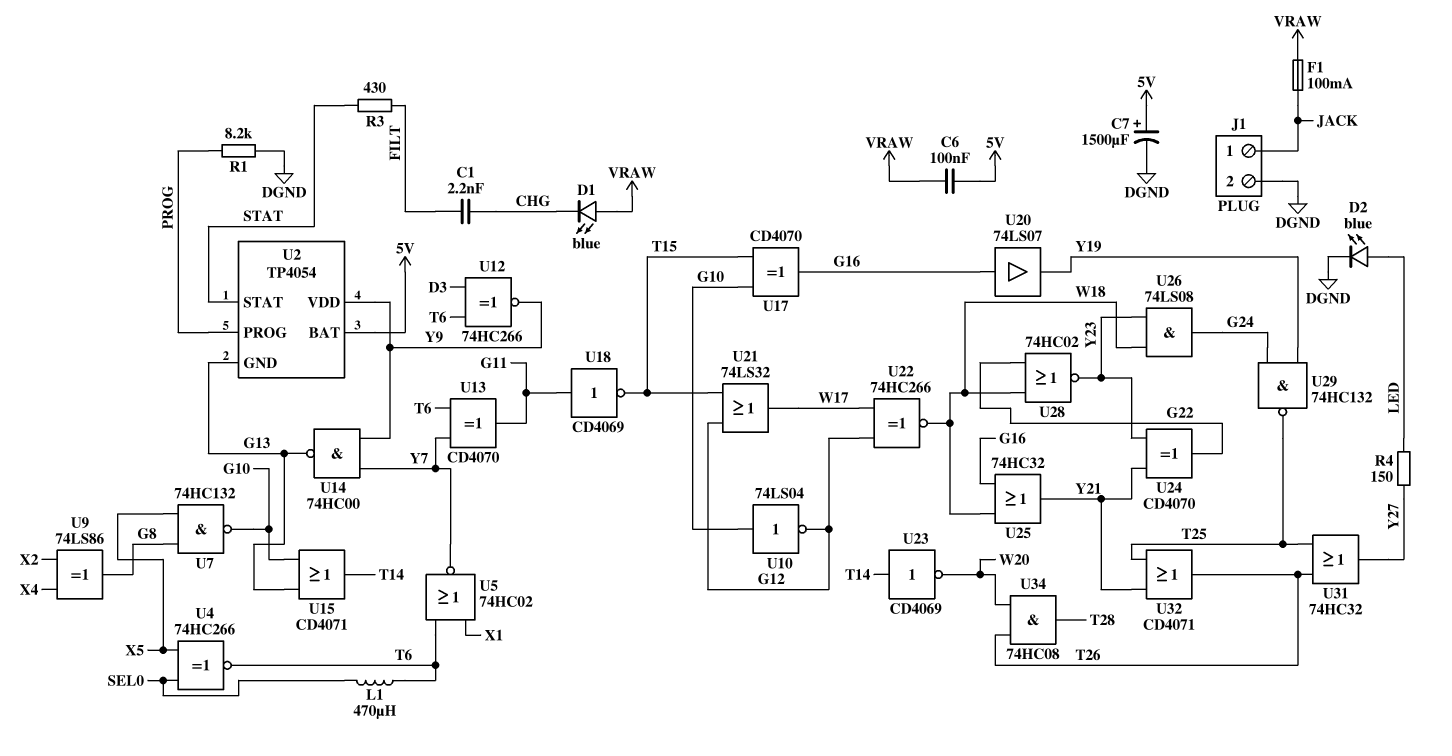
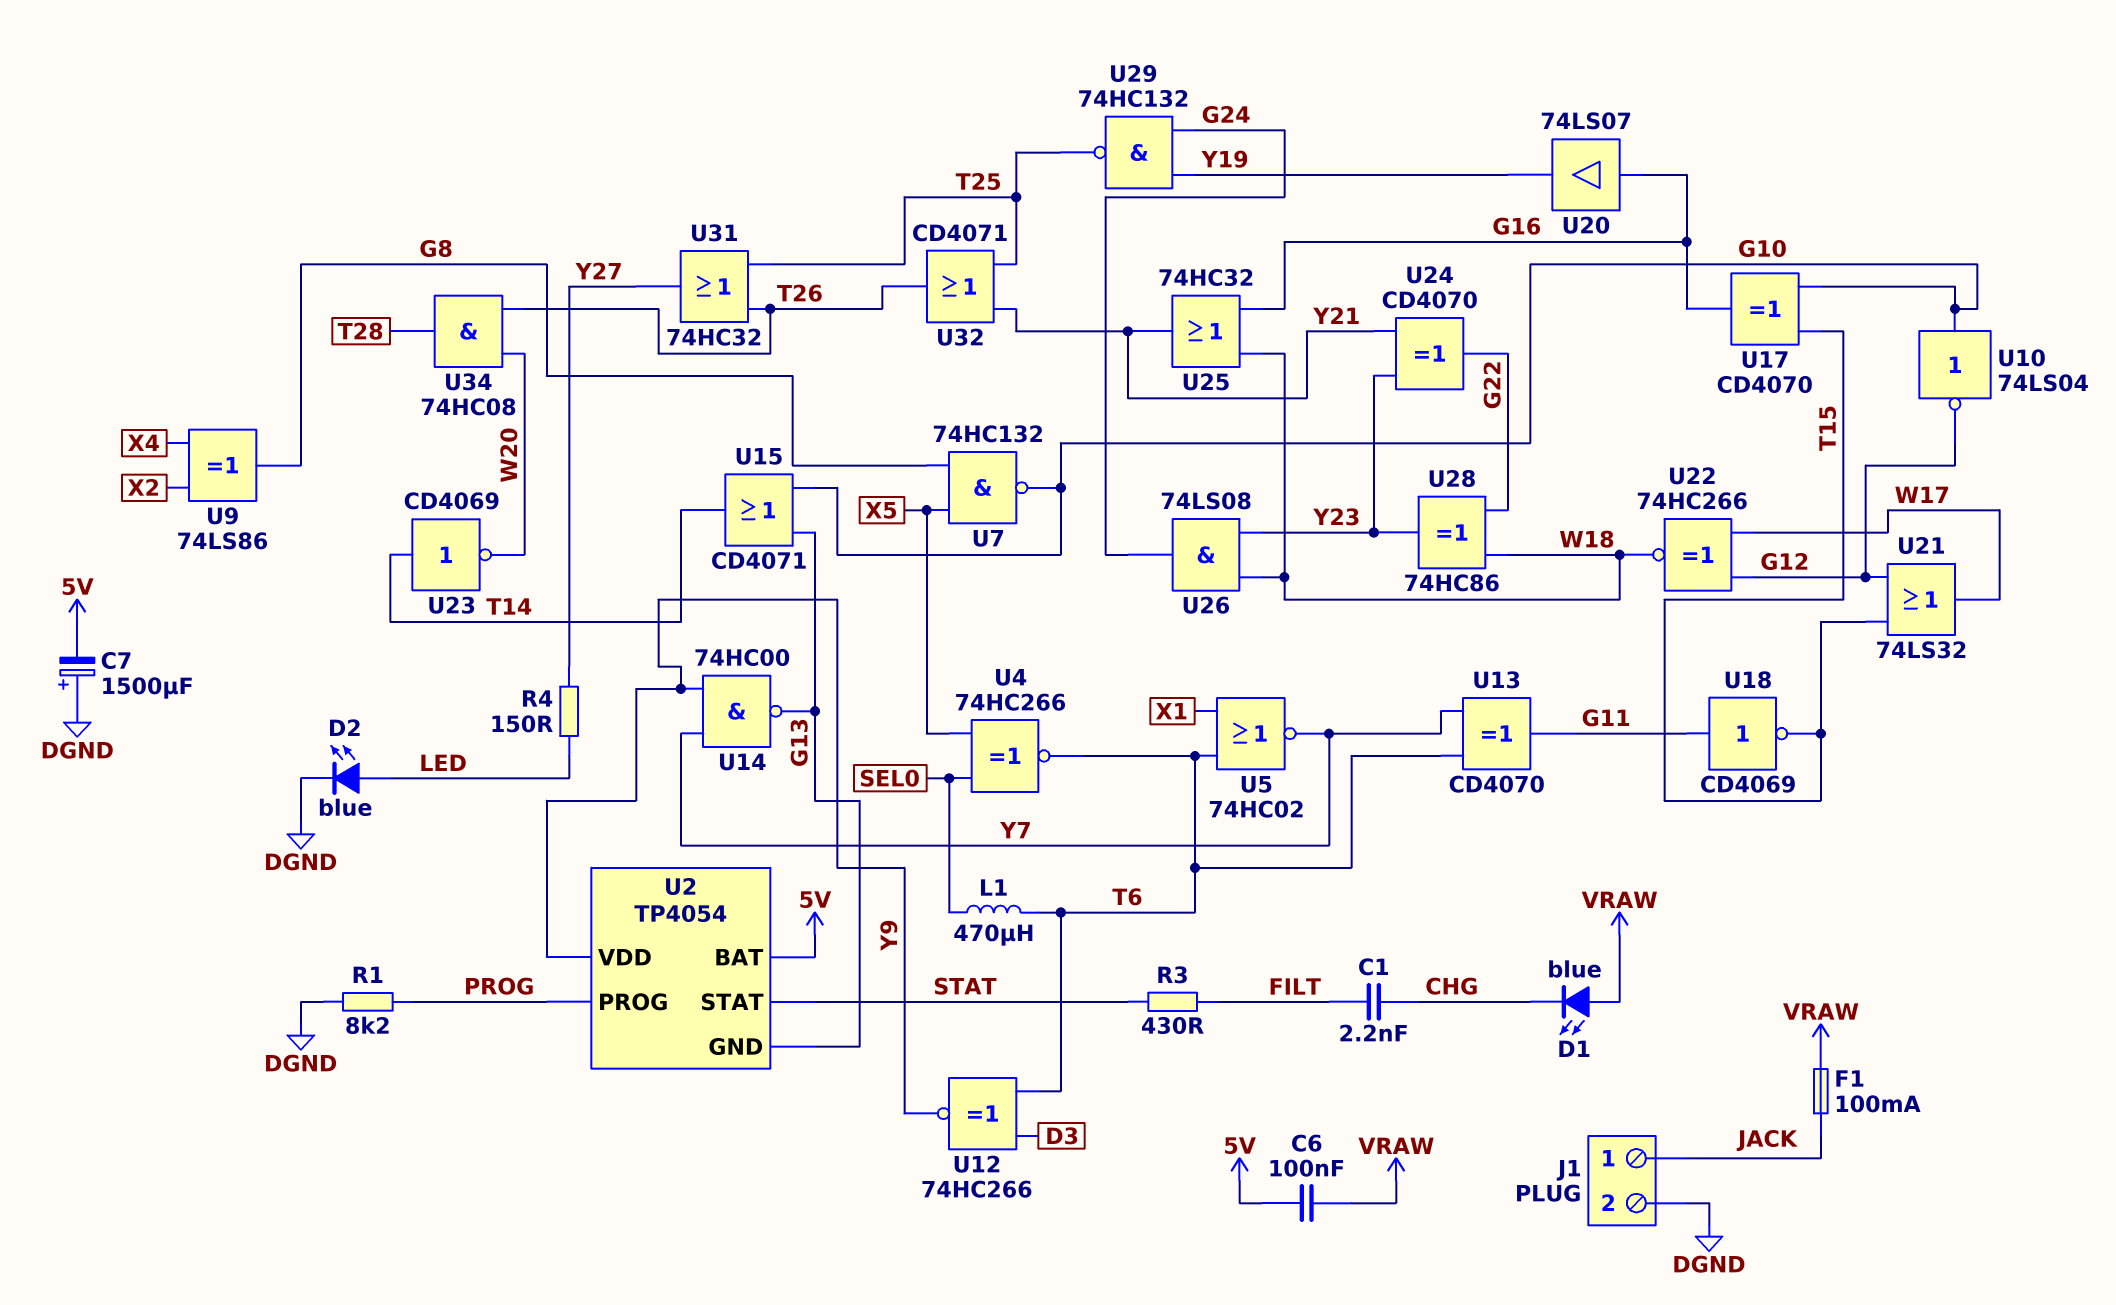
C7: 1500uF (plus 5V, minus DGND) -> 1500uF (plus DGND, minus 5V)
U28: NOR 74HC02 (in G22, in W18, out Y23) -> XOR 74HC86 (in G22, in W18, out Y23)

